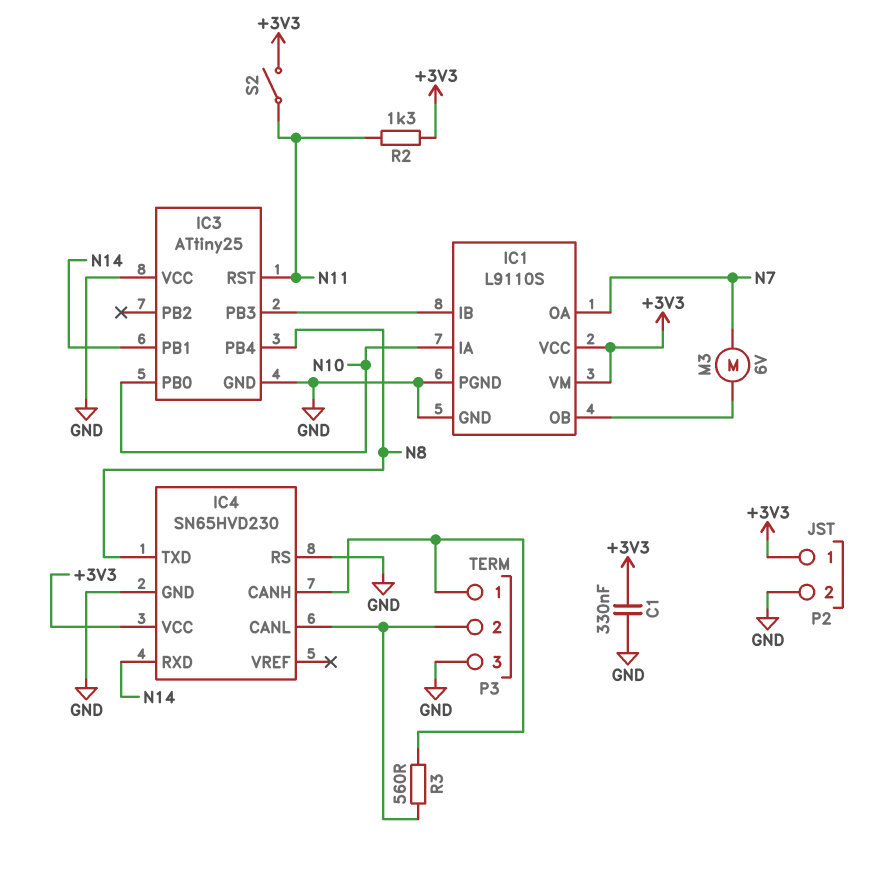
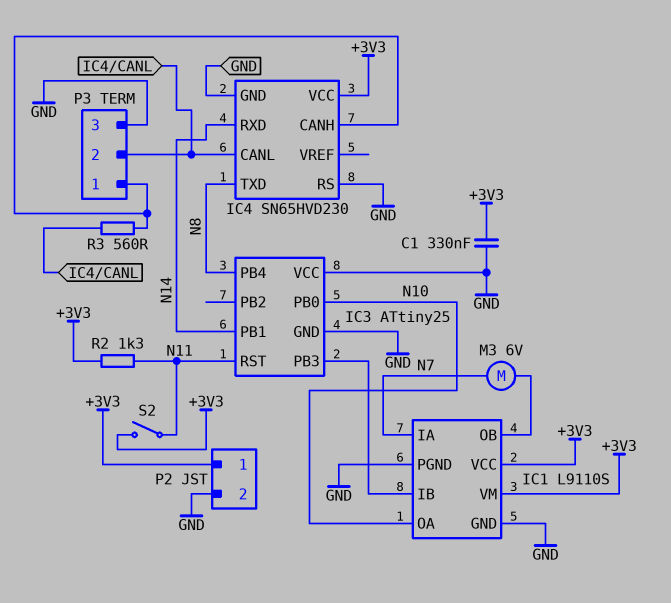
IC1 pin IA: N10 -> N7
IC1 pin OA: N7 -> N10

